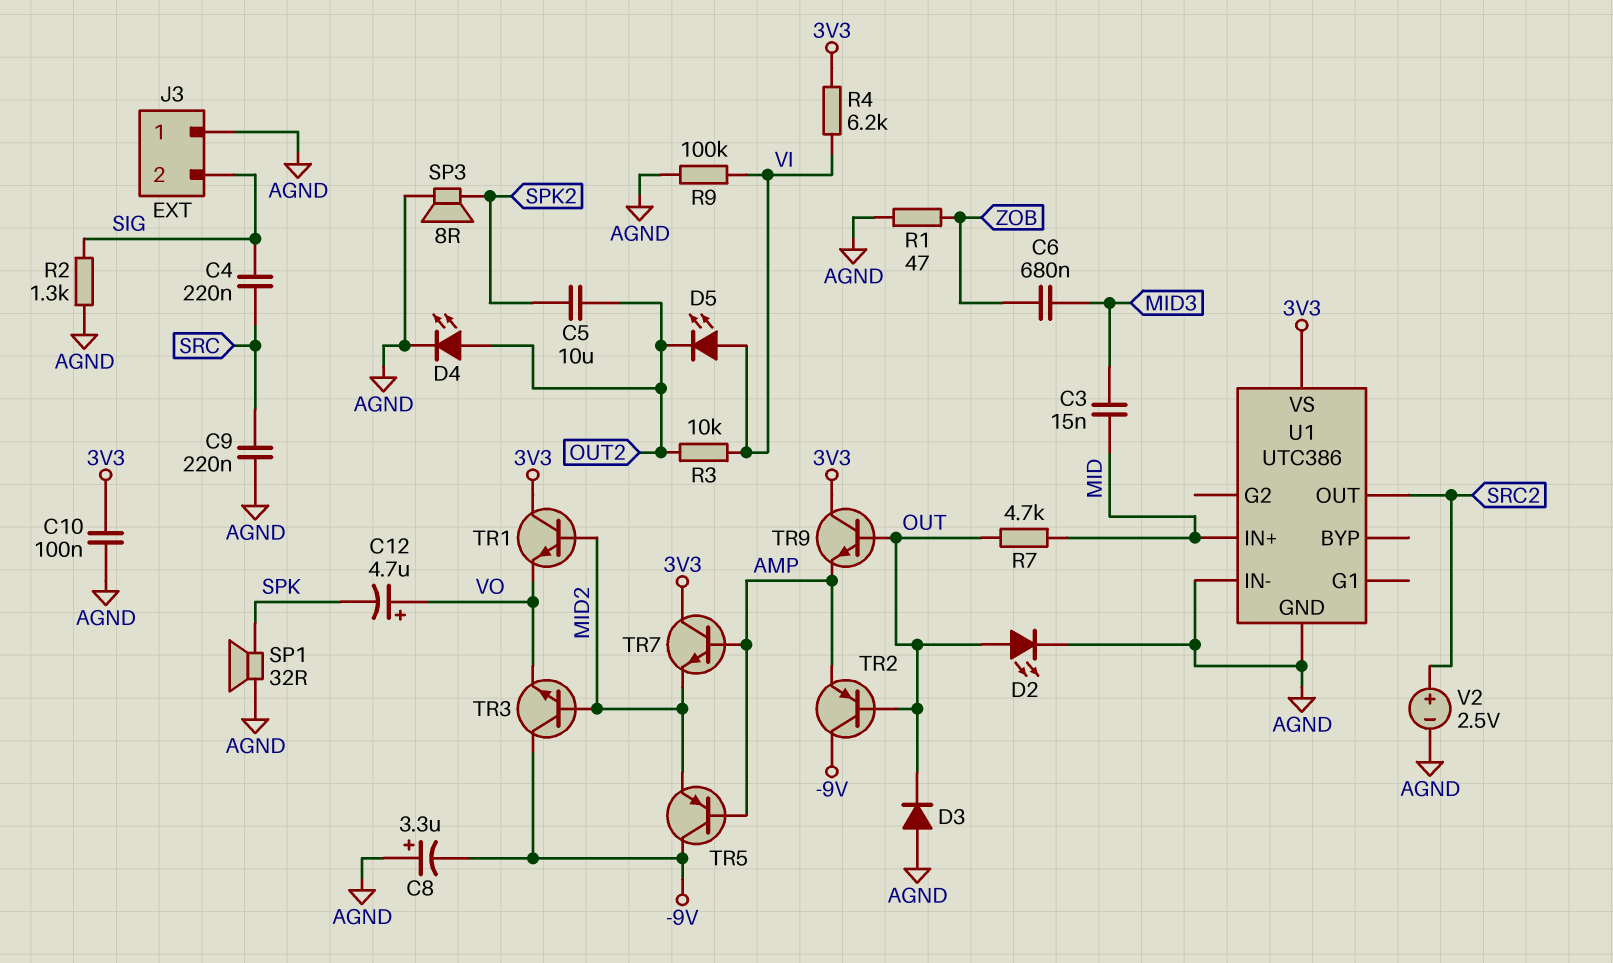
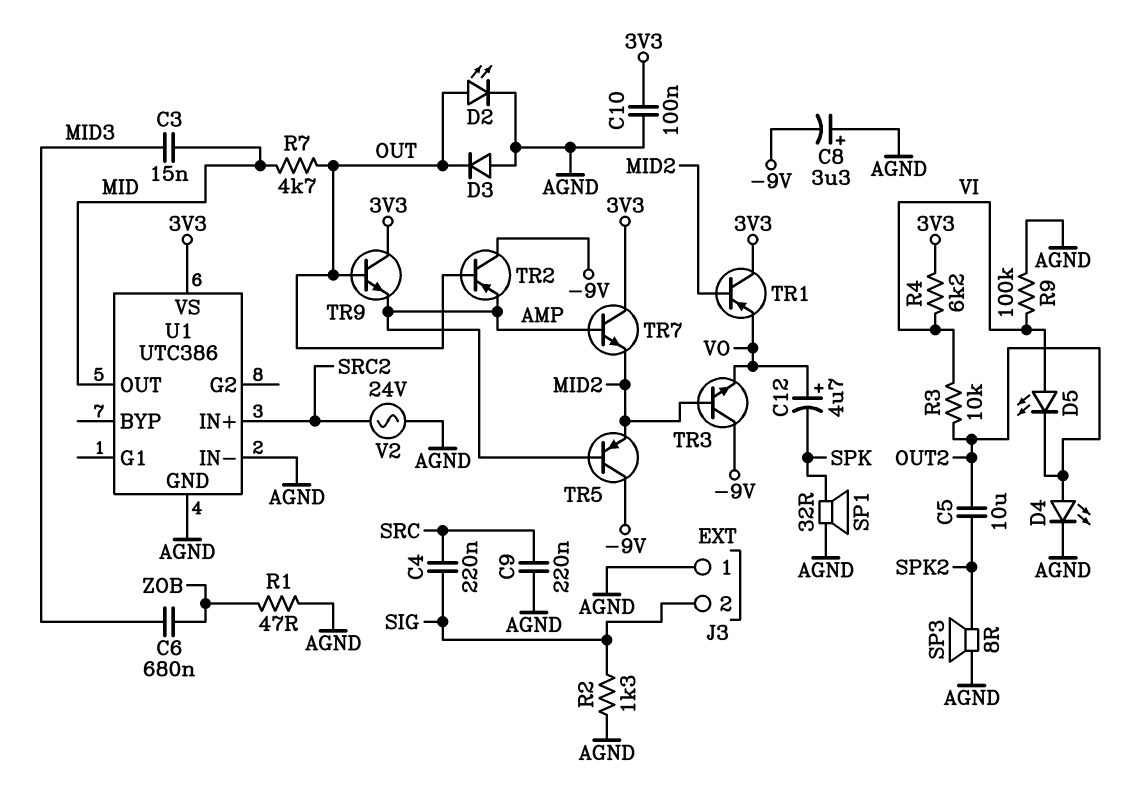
TR1: NPN (B MID2, C 3V3, E VO) -> PNP (B MID2, C 3V3, E VO)
U1 pin IN+: MID -> SRC2
U1 pin OUT: SRC2 -> MID
V2: 2.5V (plus SRC2, minus AGND) -> AC 24V (AGND, SRC2)

